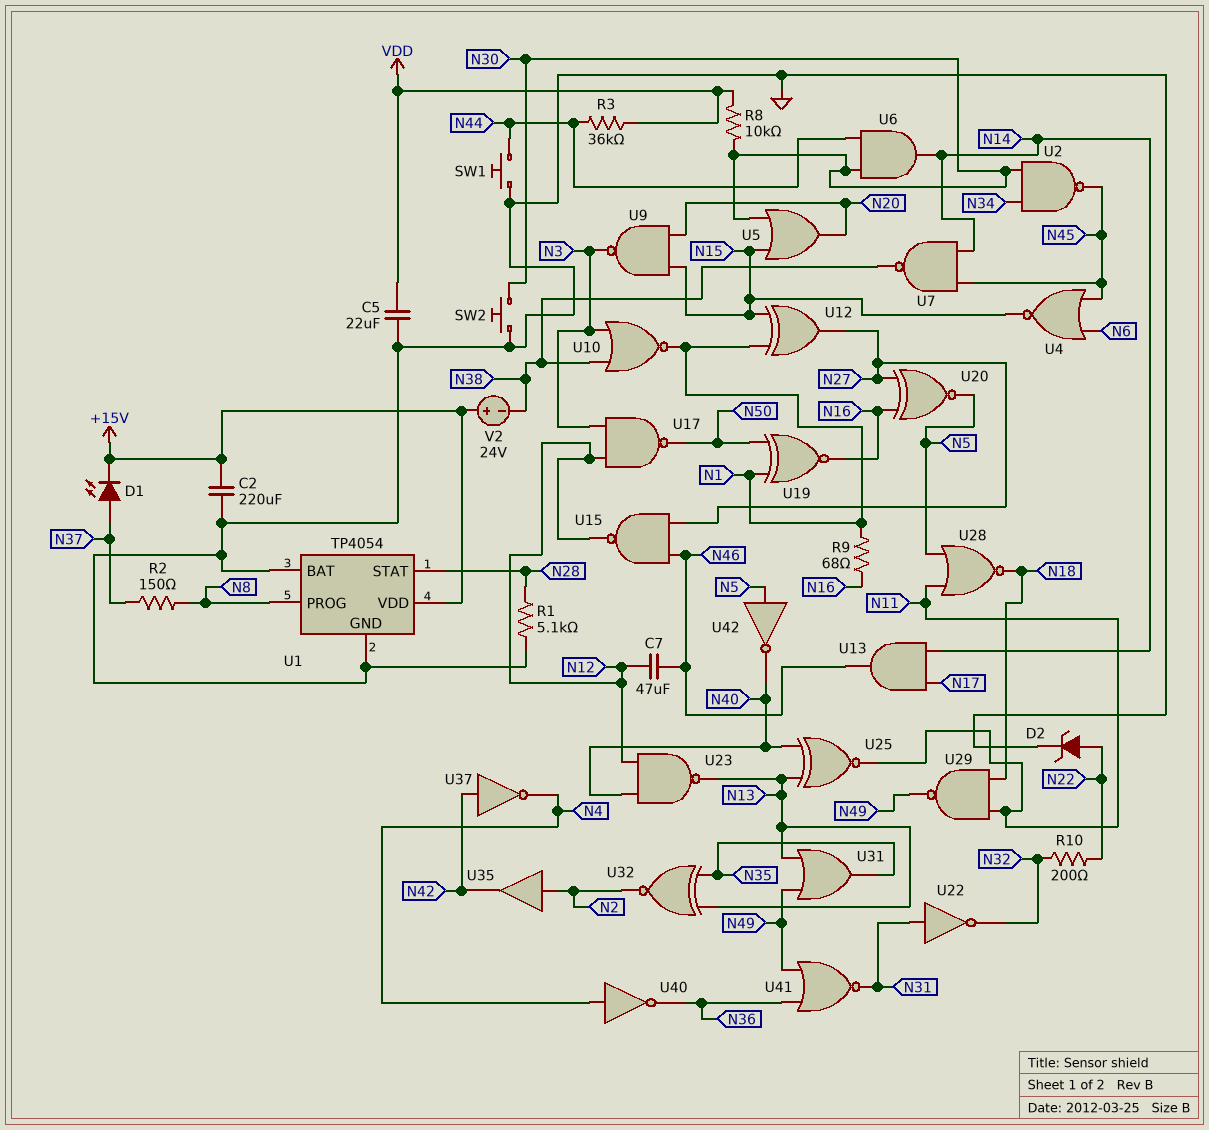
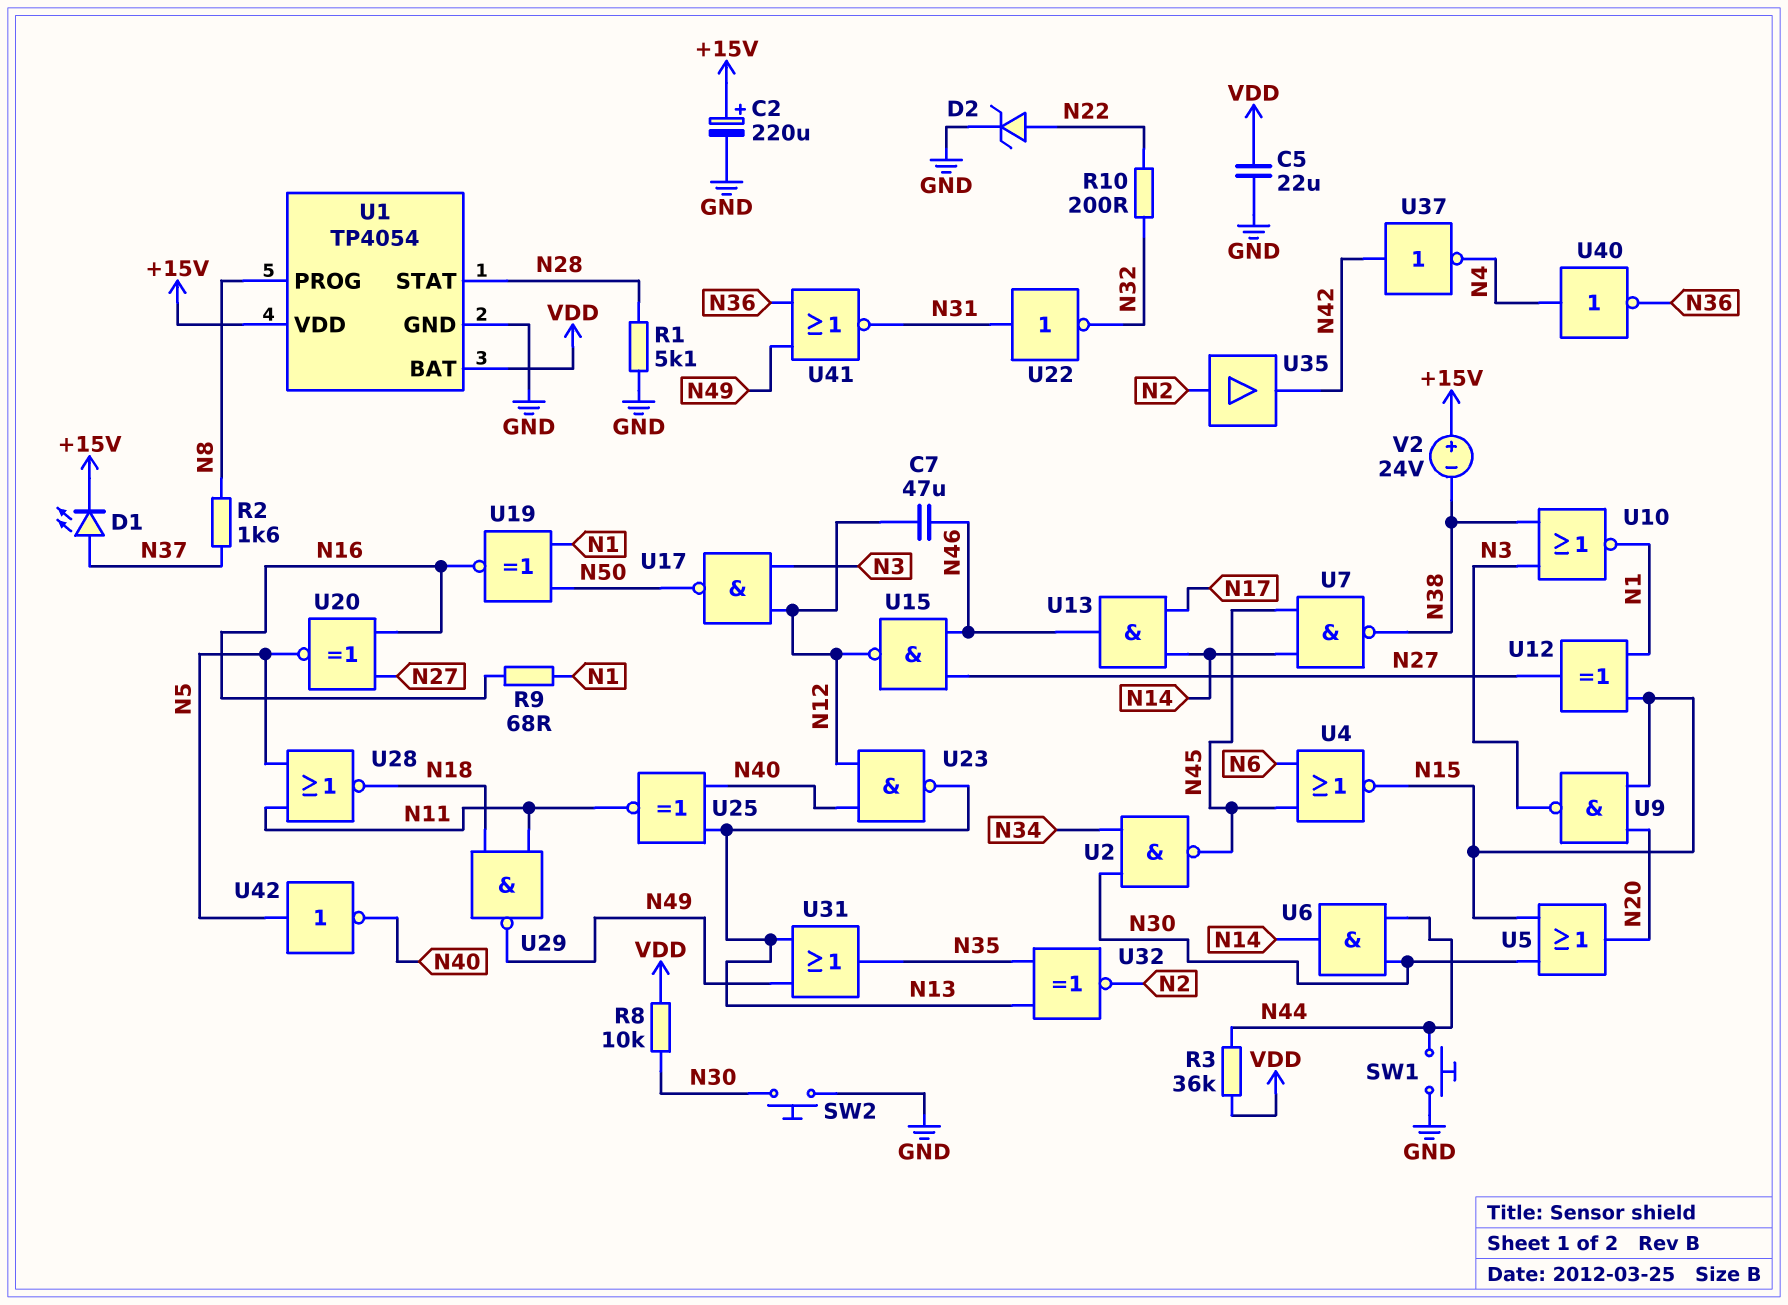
C2: 220uF (+15V, GND) -> 220uF (plus +15V, minus GND)
R2: 150 (N8, N37) -> 1.6k (N8, N37)
U1 pin BAT: GND -> VDD

